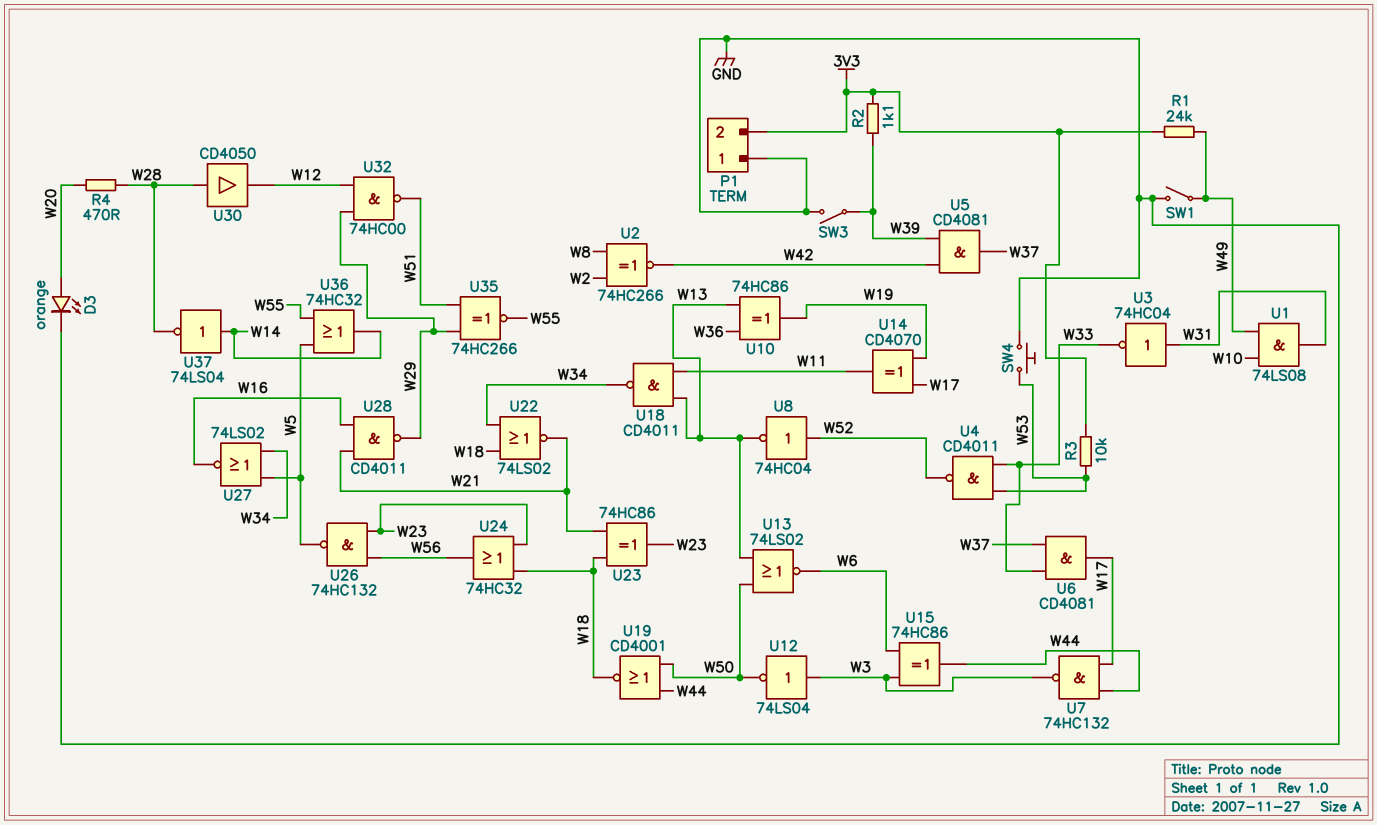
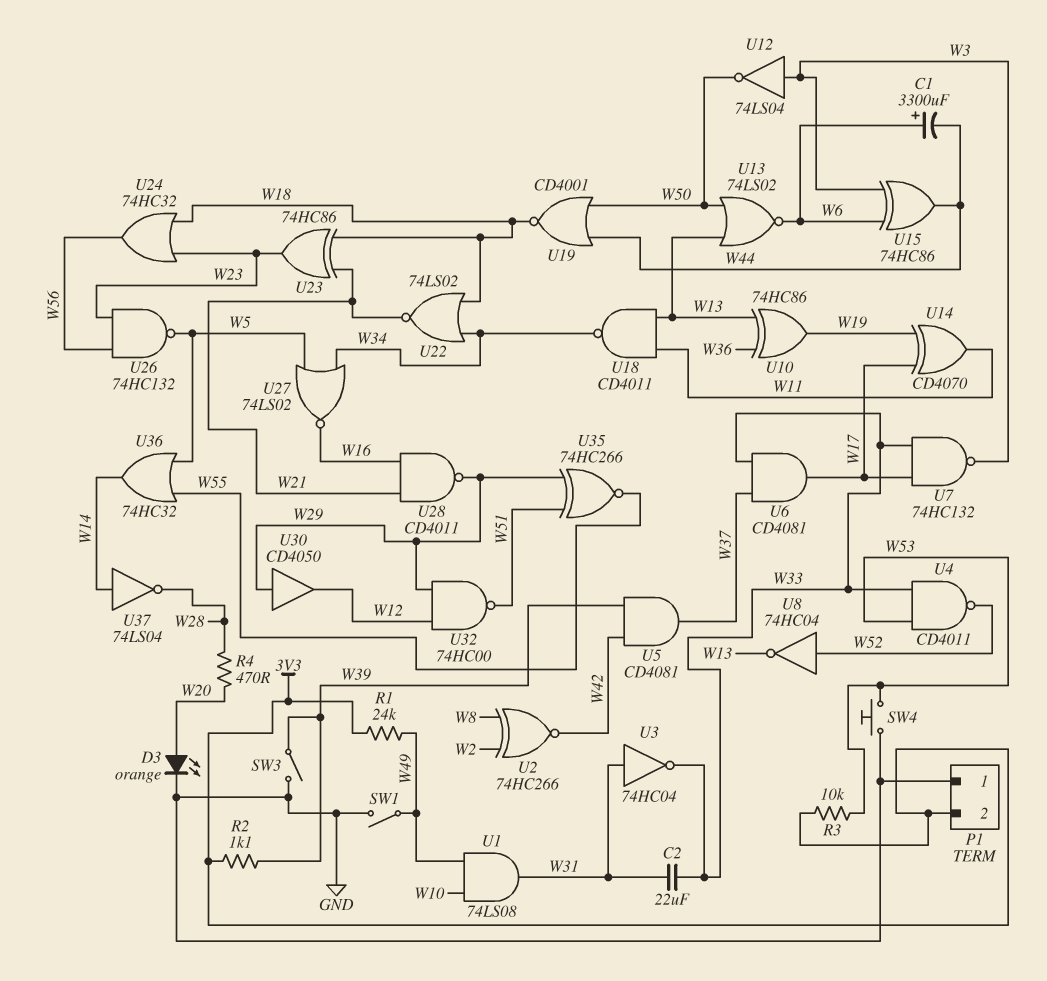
C1: none -> 3300uF (plus W6, minus W44)
C2: none -> 22uF (W31, W33)
U7: NAND 74HC132 (in W17, in W44, out W3) -> NAND 74HC132 (in W17, in W33, out W3)
U30: buffer CD4050 (in W28, out W12) -> buffer CD4050 (in W29, out W12)

